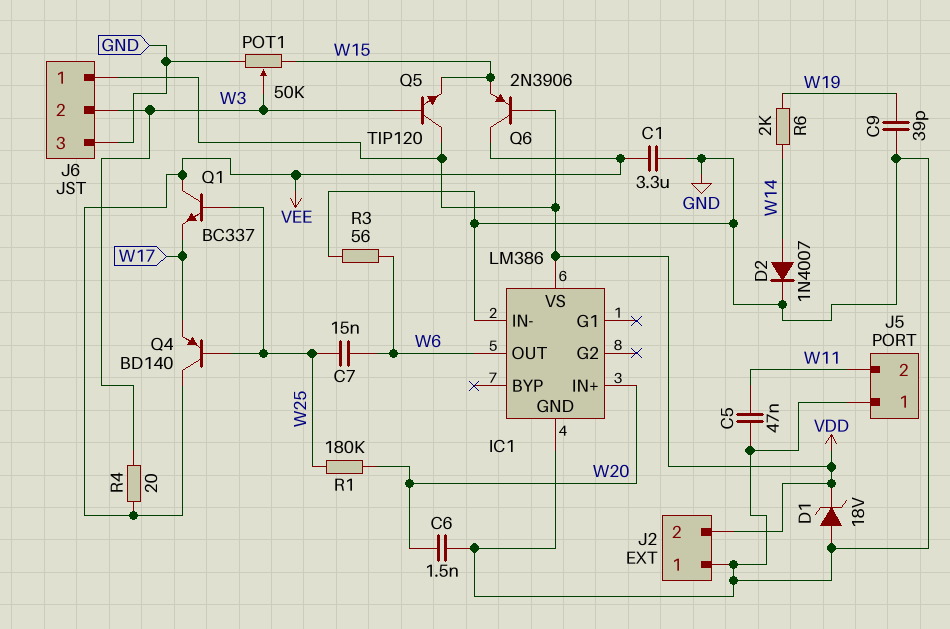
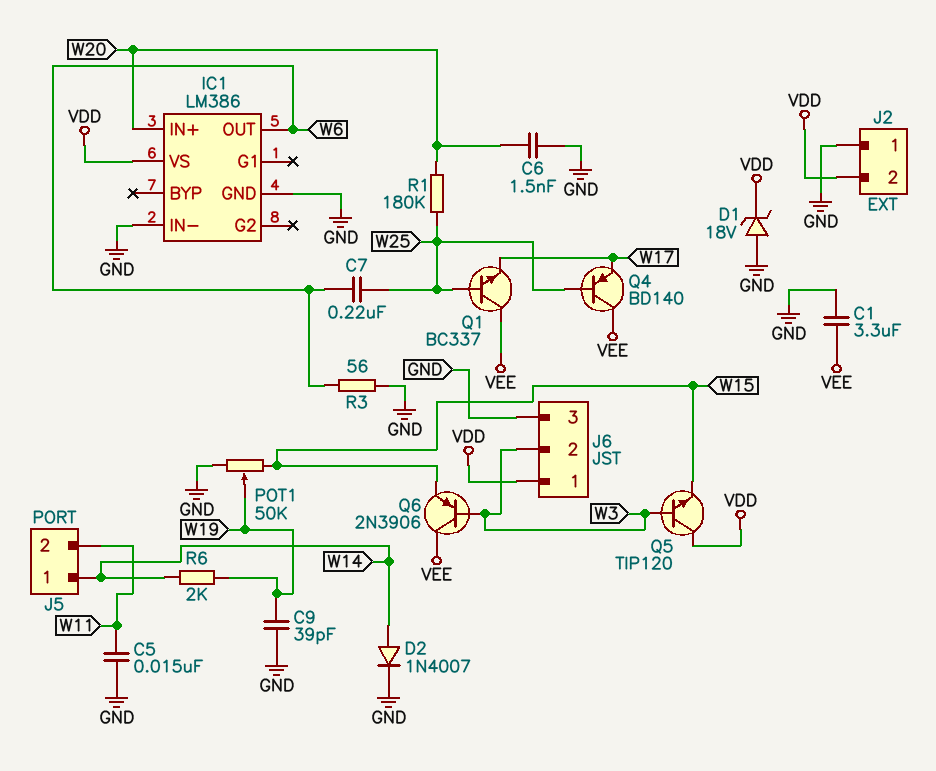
C5: 47nF (GND, W11) -> 15nF (GND, W11)
C7: 15nF (W6, W25) -> 220nF (W6, W25)
J5 pin 1: GND -> W14
POT1: 50k (GND, W15, wiper W3) -> 50k (GND, W15, wiper W19)
Q6: PNP 2N3906 (B VDD, C VEE, E W15) -> PNP 2N3906 (B W3, C VEE, E W15)
R4: 20 (VEE, W3) -> none

